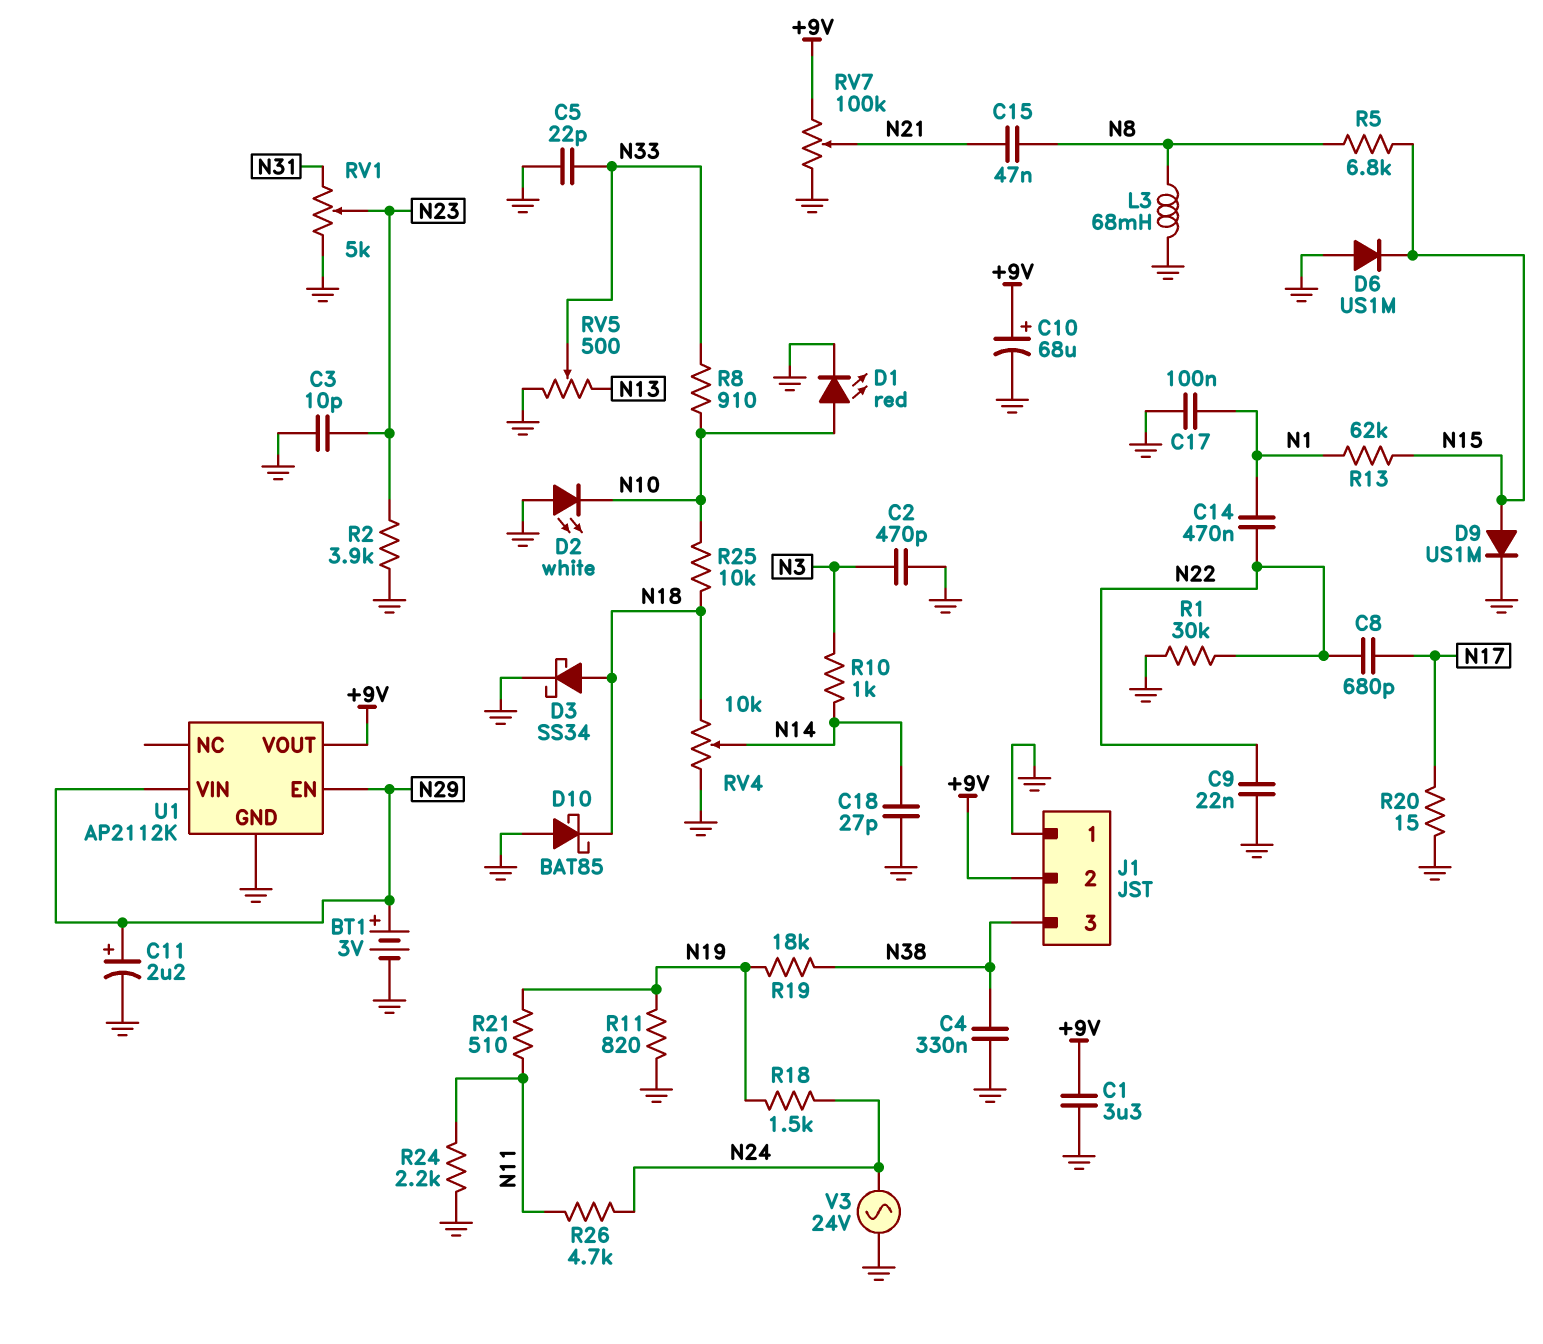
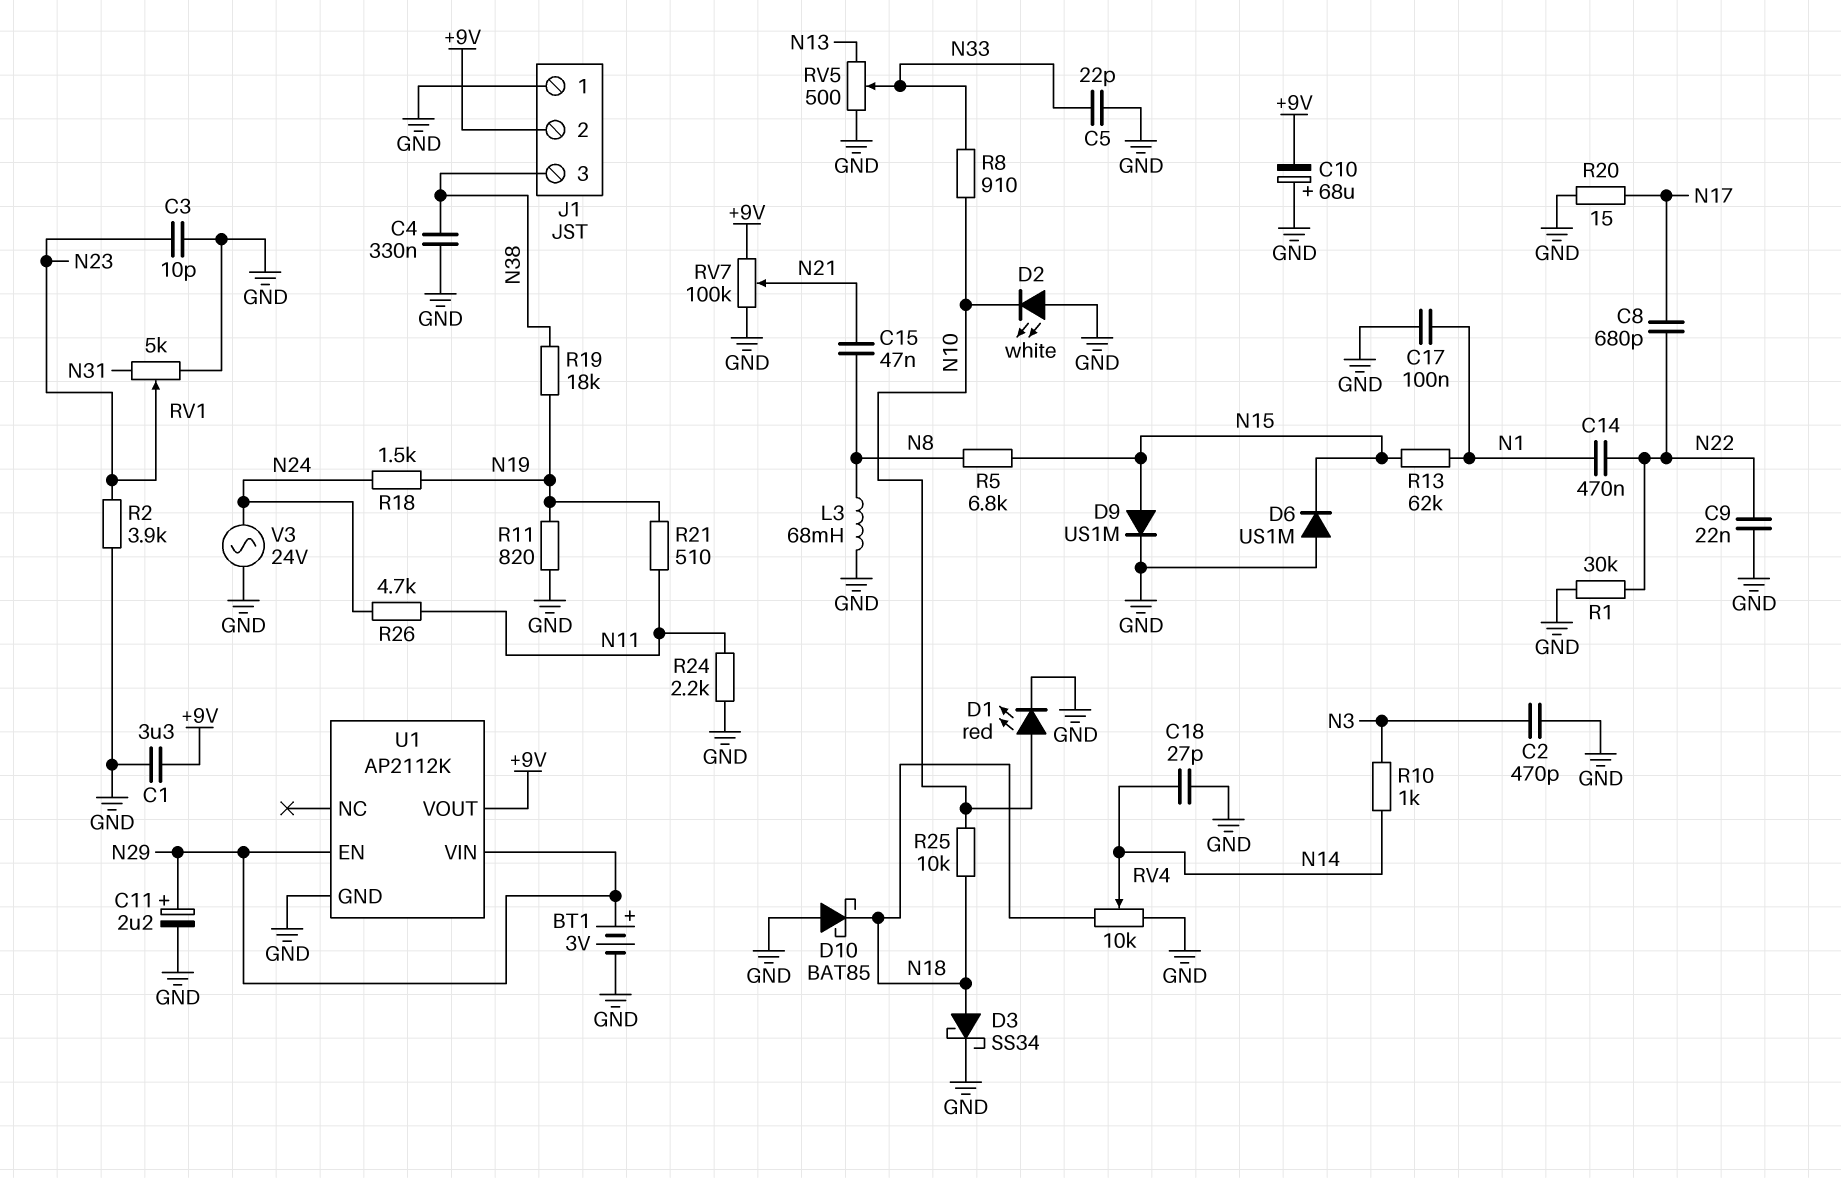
C10: 68uF (plus +9V, minus GND) -> 68uF (plus GND, minus +9V)

